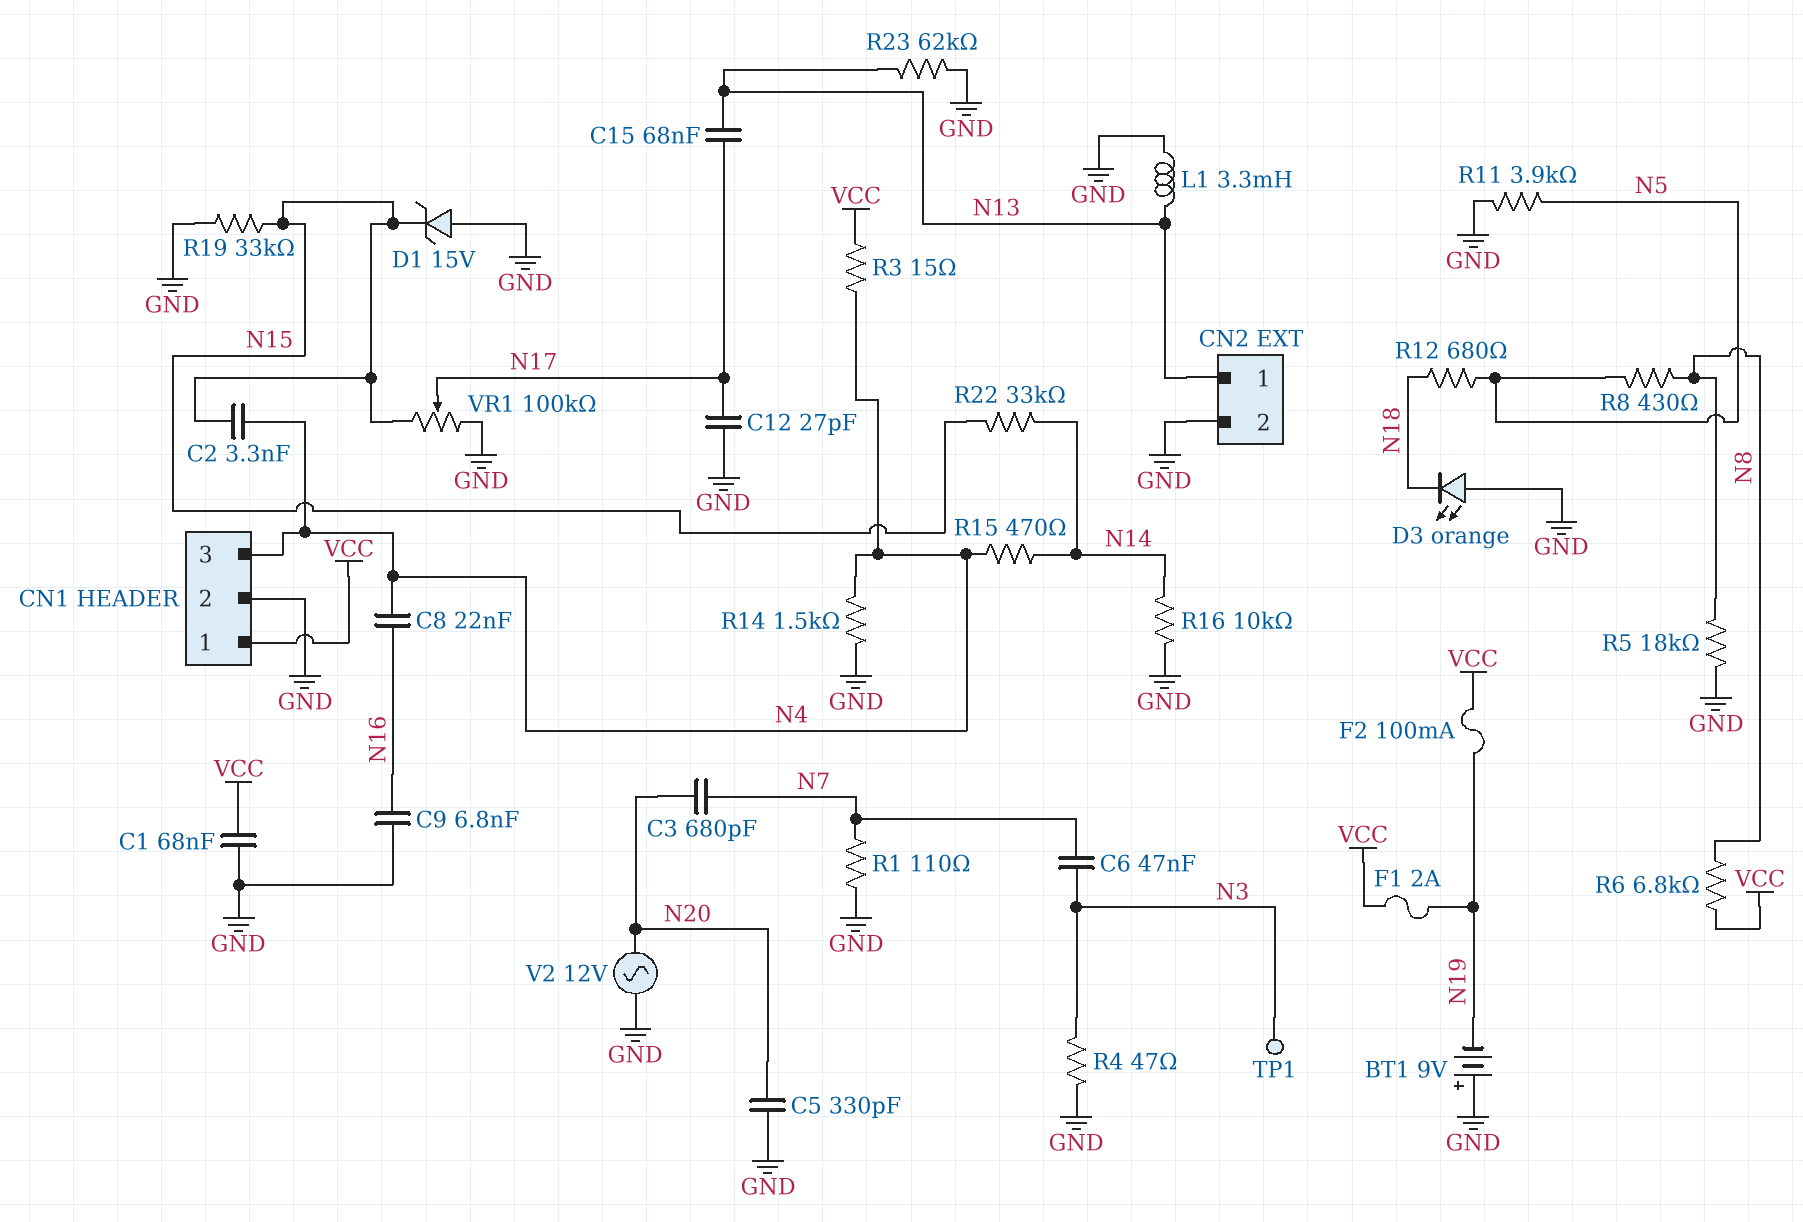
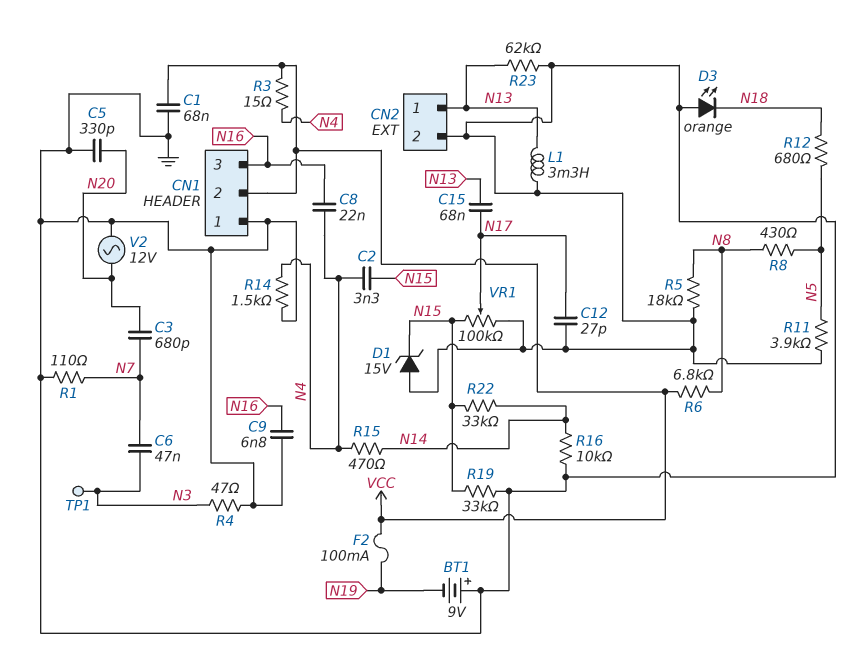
CN1 pin 1: VCC -> GND
CN1 pin 2: GND -> VCC
CN1 pin 3: N4 -> N16
F1: 2A (N19, VCC) -> none

